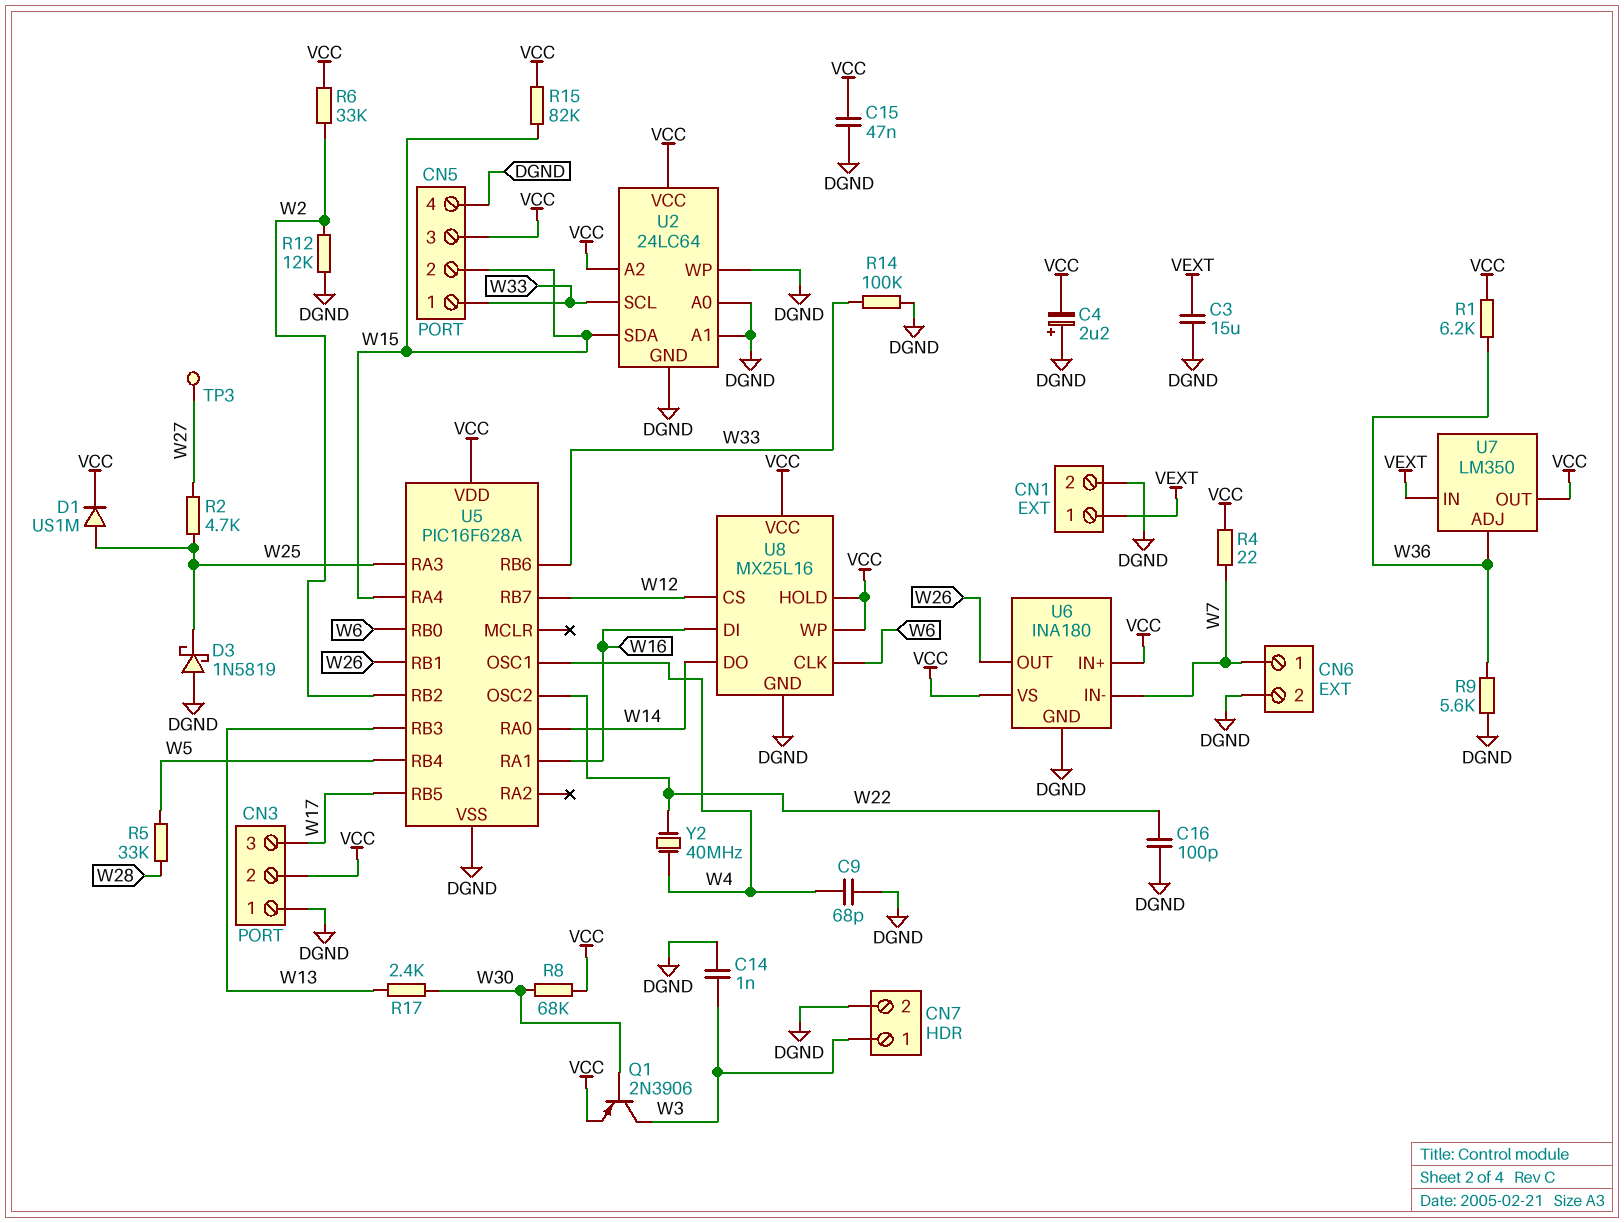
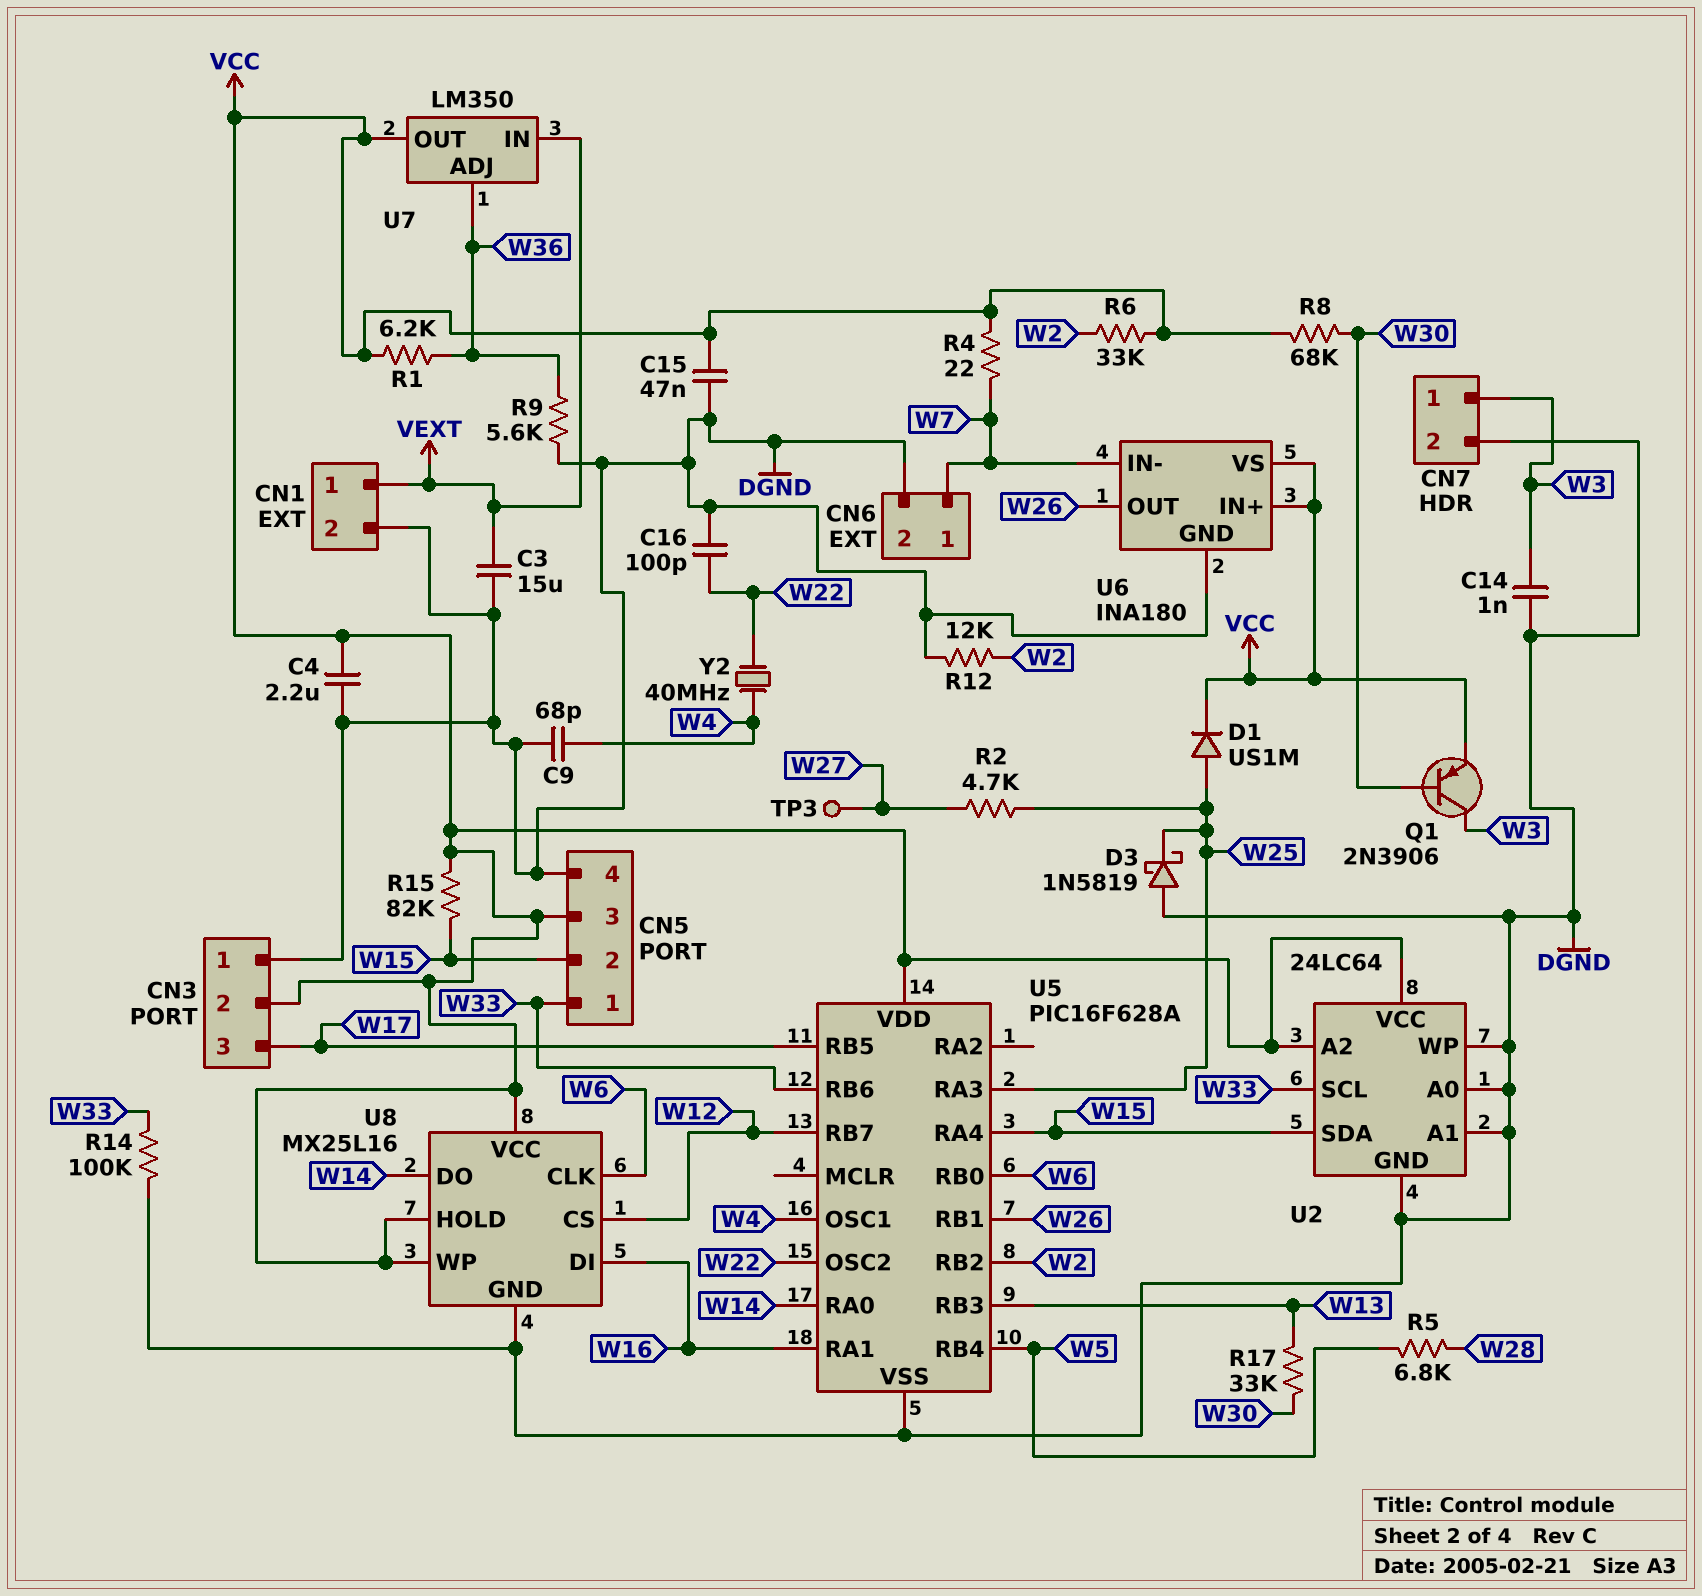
C4: 2.2uF (plus DGND, minus VCC) -> 2.2uF (DGND, VCC)
R5: 33k (W5, W28) -> 6.8k (W5, W28)
R17: 2.4k (W13, W30) -> 33k (W13, W30)

